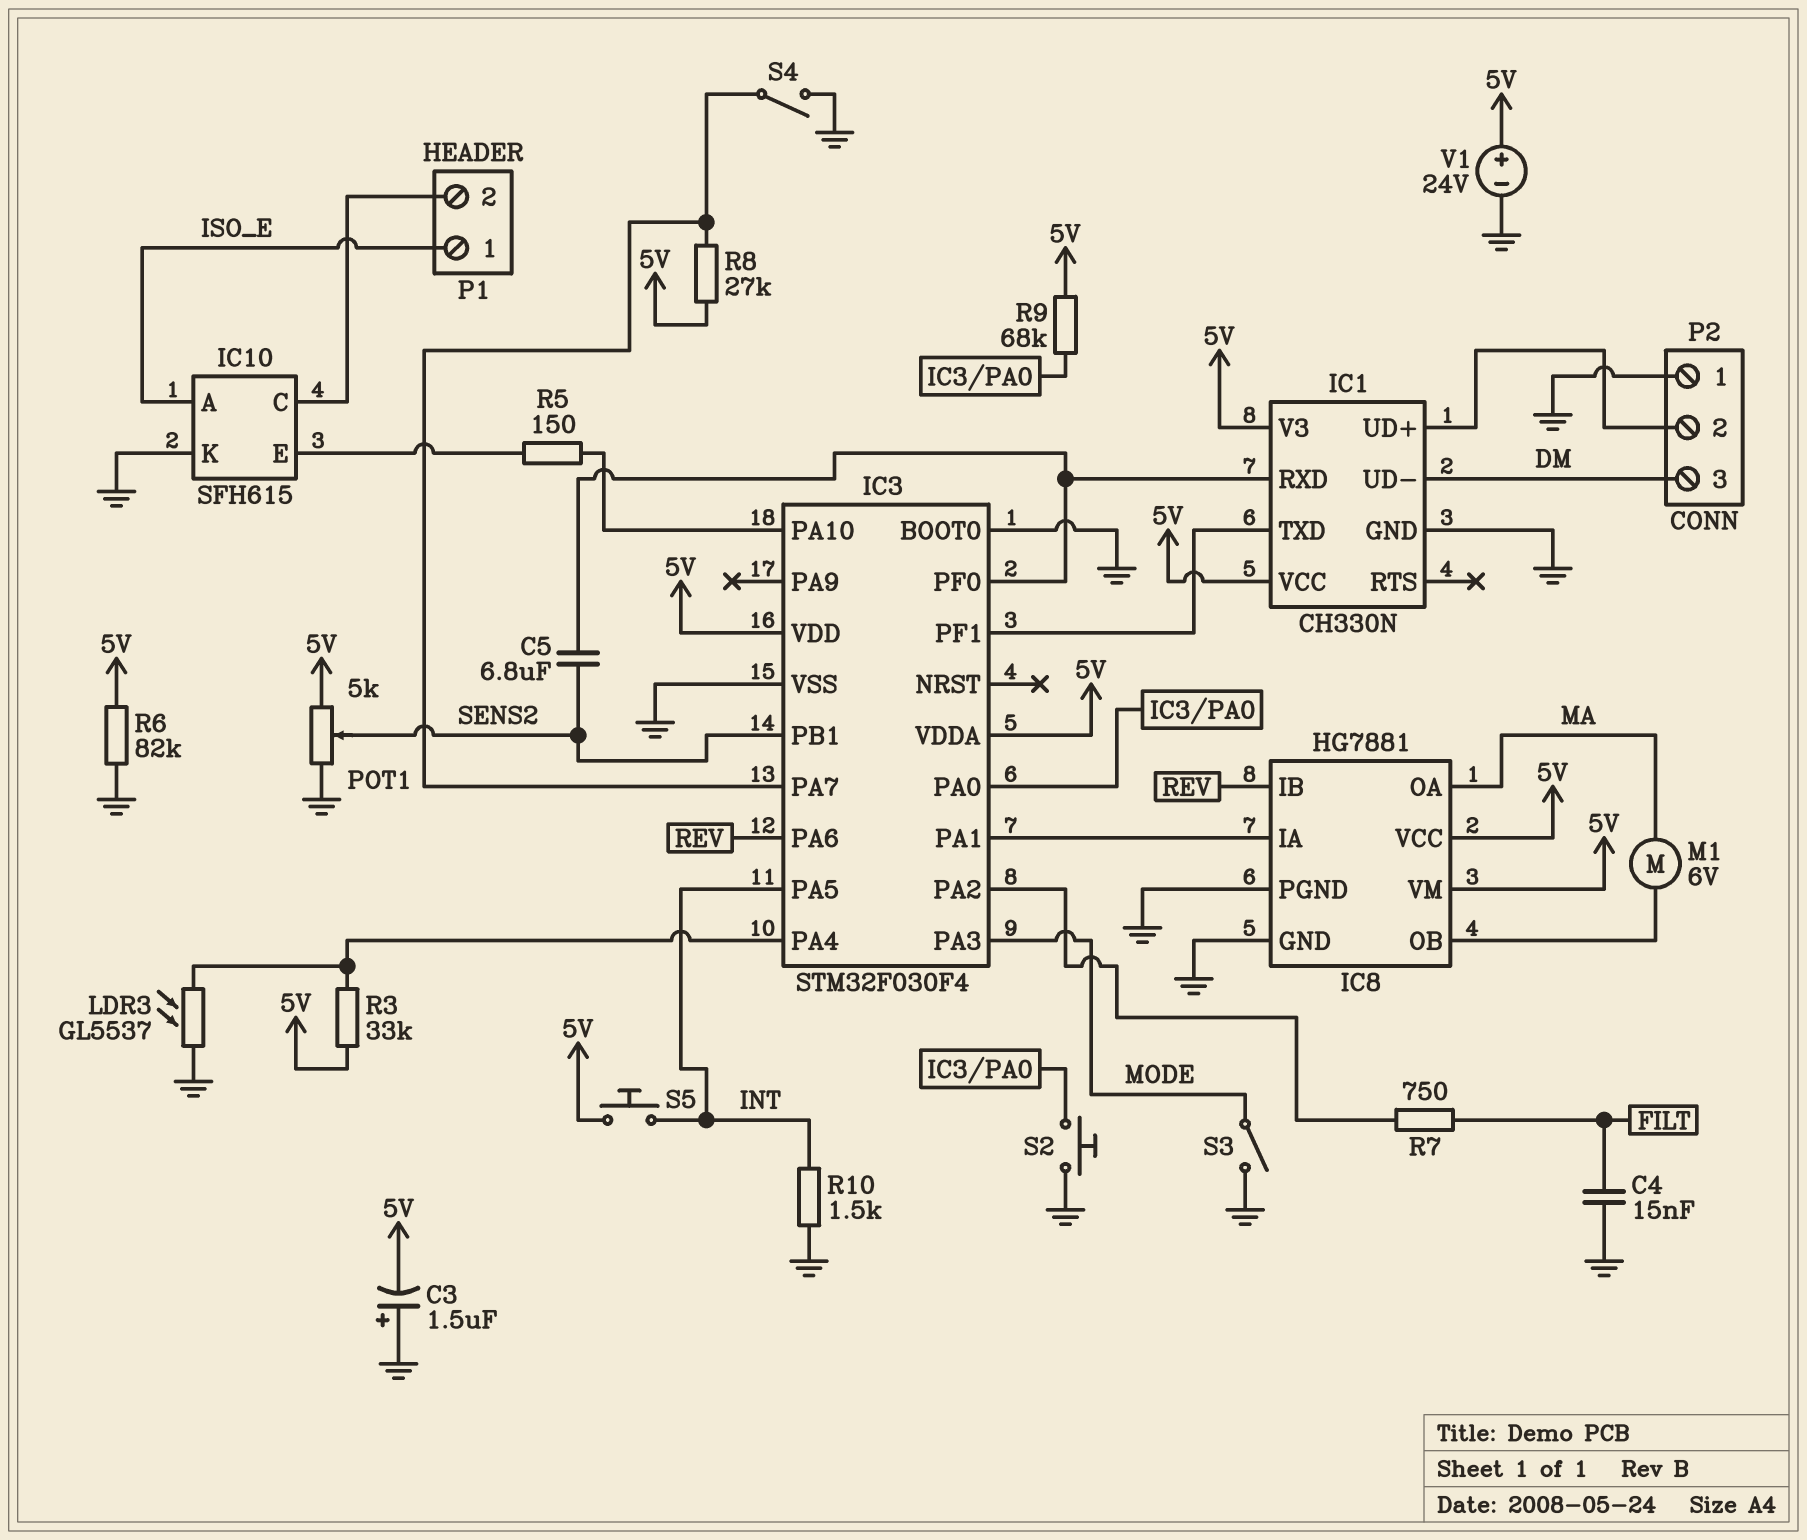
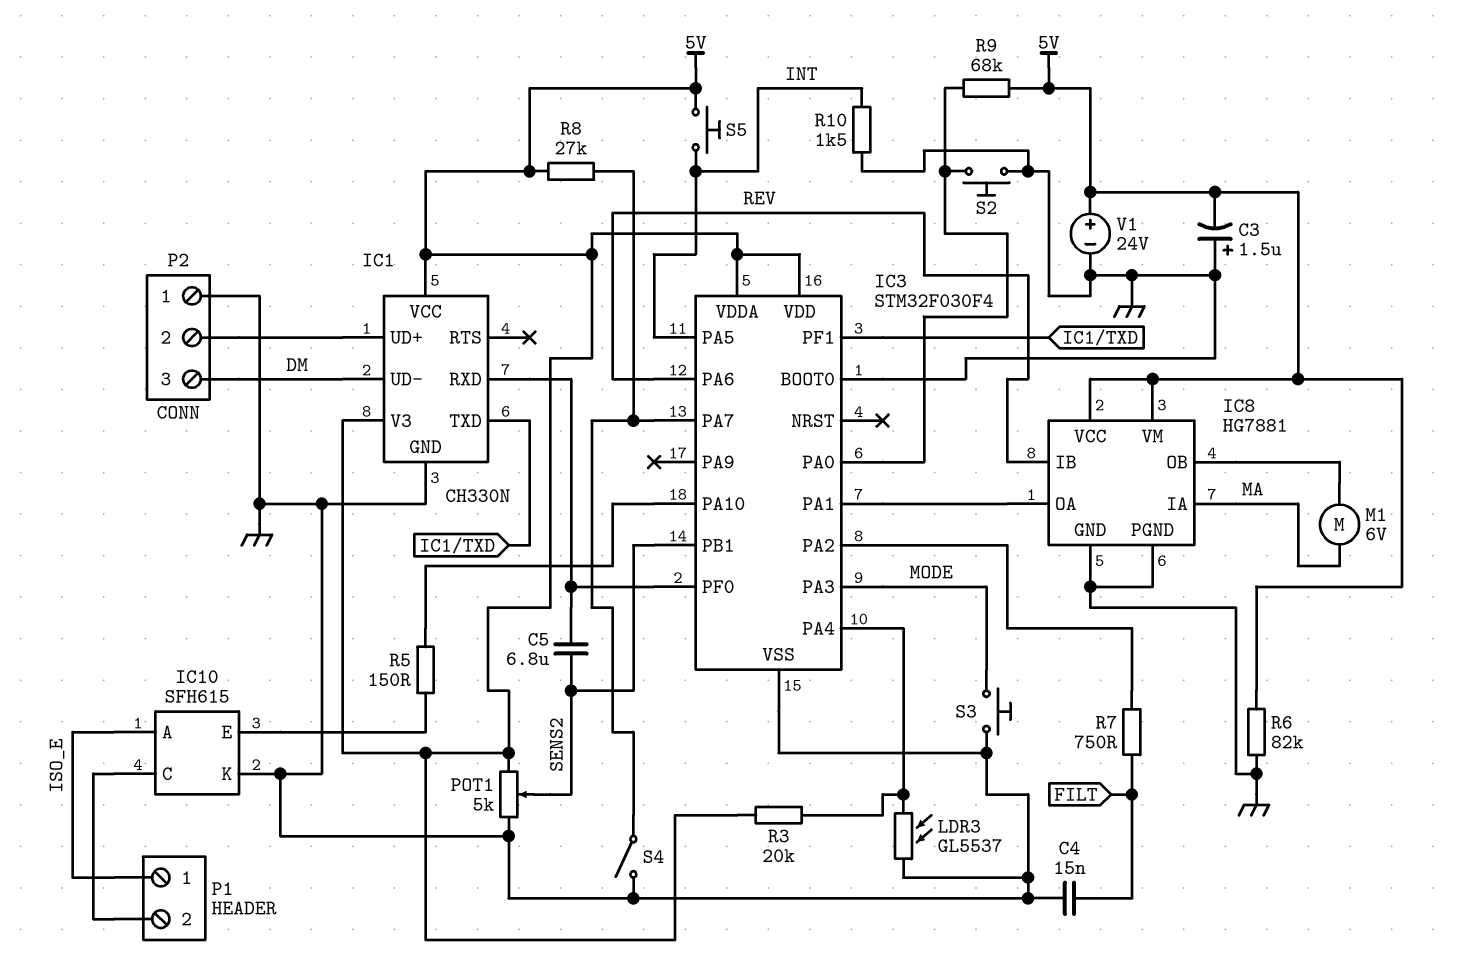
IC8 pin IA: IC3/PA1 -> MA
IC8 pin OA: MA -> IC3/PA1
R3: 33k (5V, IC3/PA4) -> 20k (5V, IC3/PA4)
S3: switch (GND, MODE) -> button (GND, MODE)

